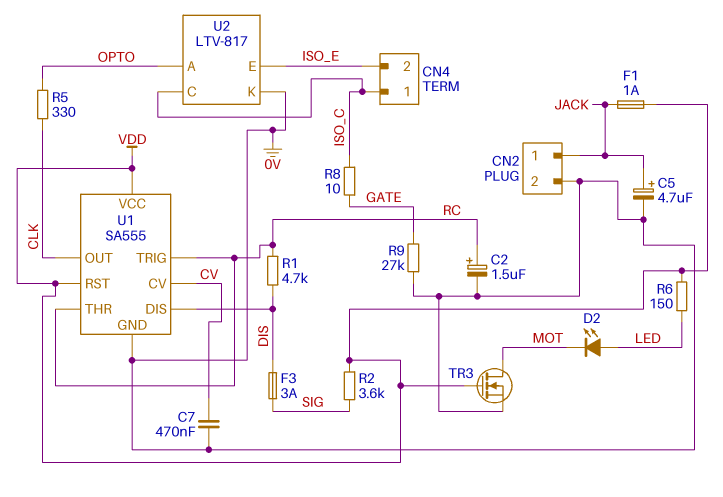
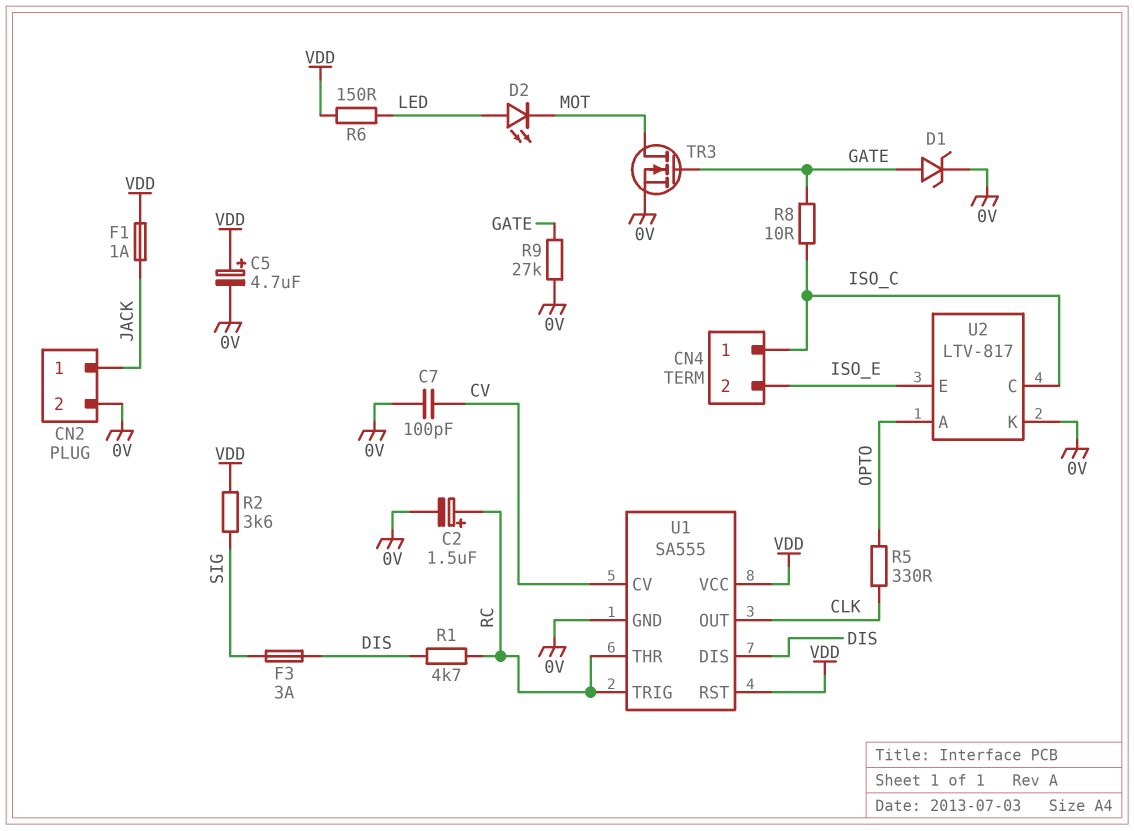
C5: 4.7uF (plus JACK, minus 0V) -> 4.7uF (plus VDD, minus 0V)
C7: 470nF (0V, CV) -> 100pF (0V, CV)
D1: none -> zener (A GATE, K 0V)
TR3: NMOS (G VDD, D MOT, S 0V) -> NMOS (G GATE, D MOT, S 0V)

